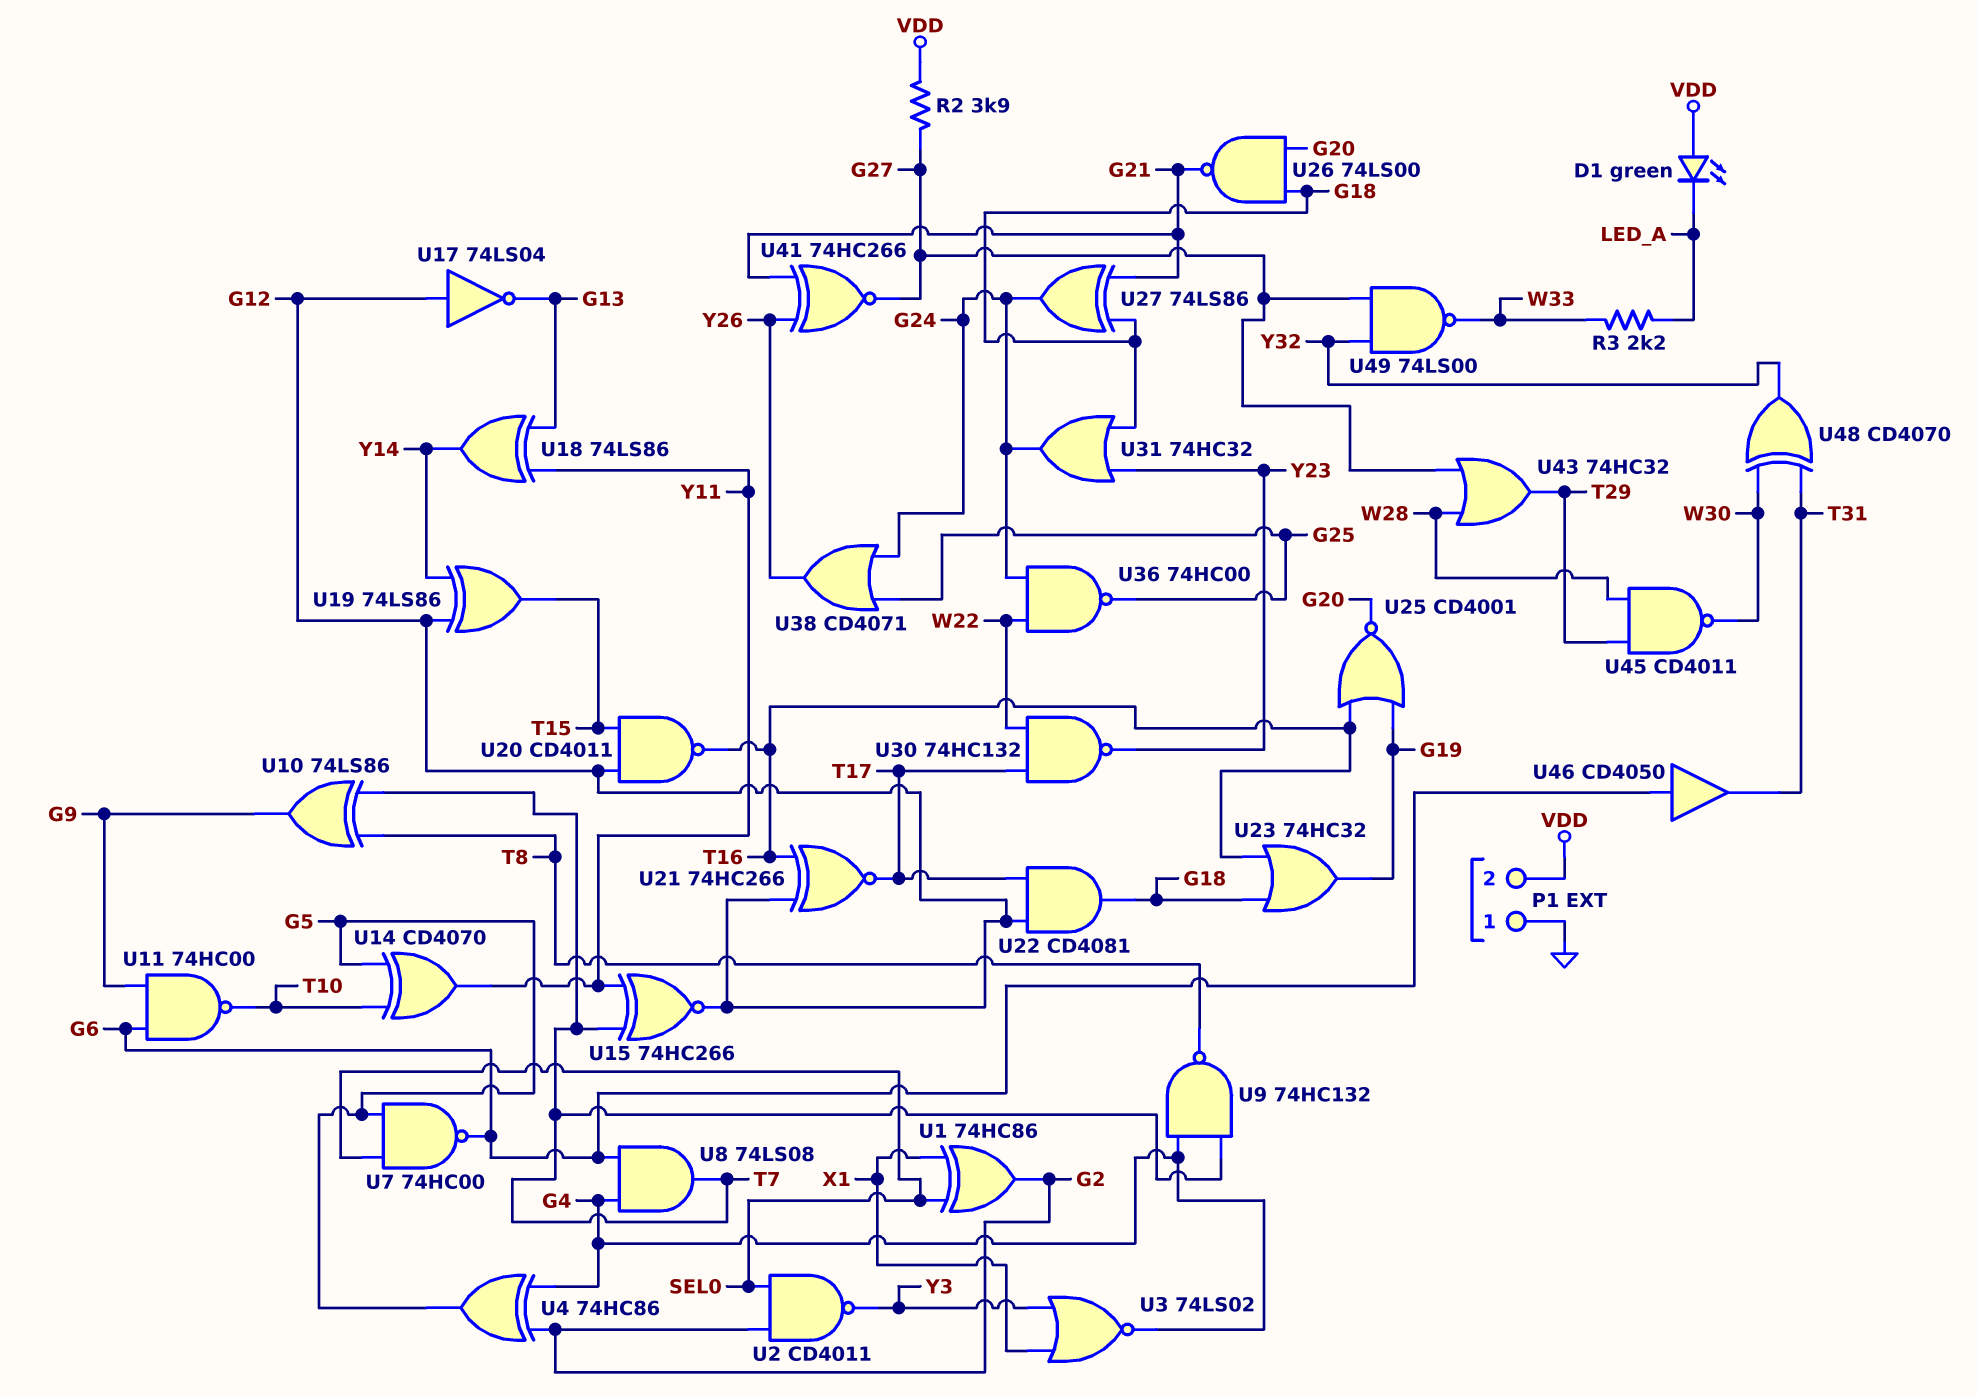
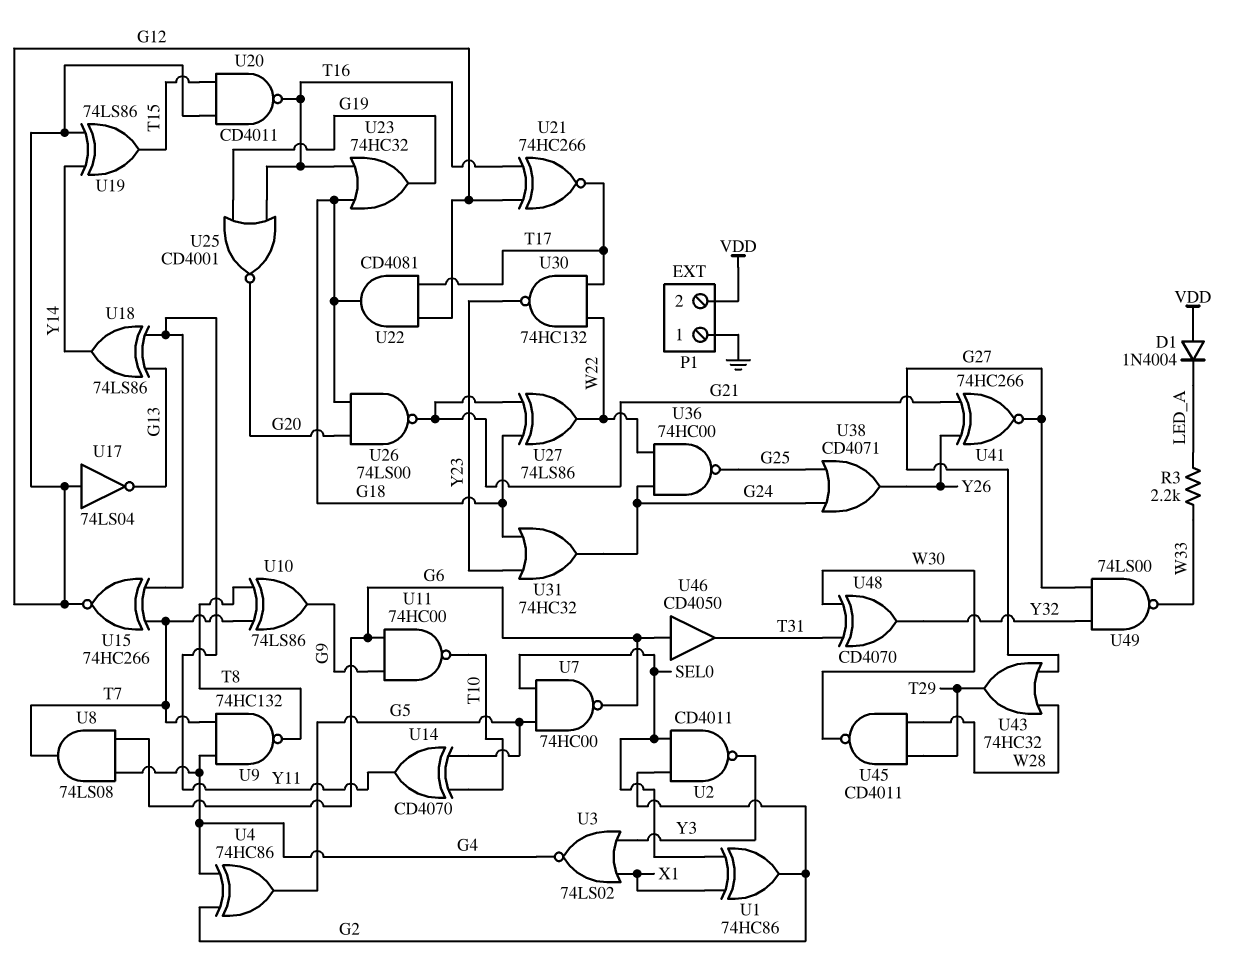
D1: LED green (A VDD, K LED_A) -> diode 1N4004 (A VDD, K LED_A)
R2: 3.9k (G27, VDD) -> none
U27: XOR 74LS86 (in G18, in G21, out G24) -> XOR 74LS86 (in G18, in G21, out W22)

